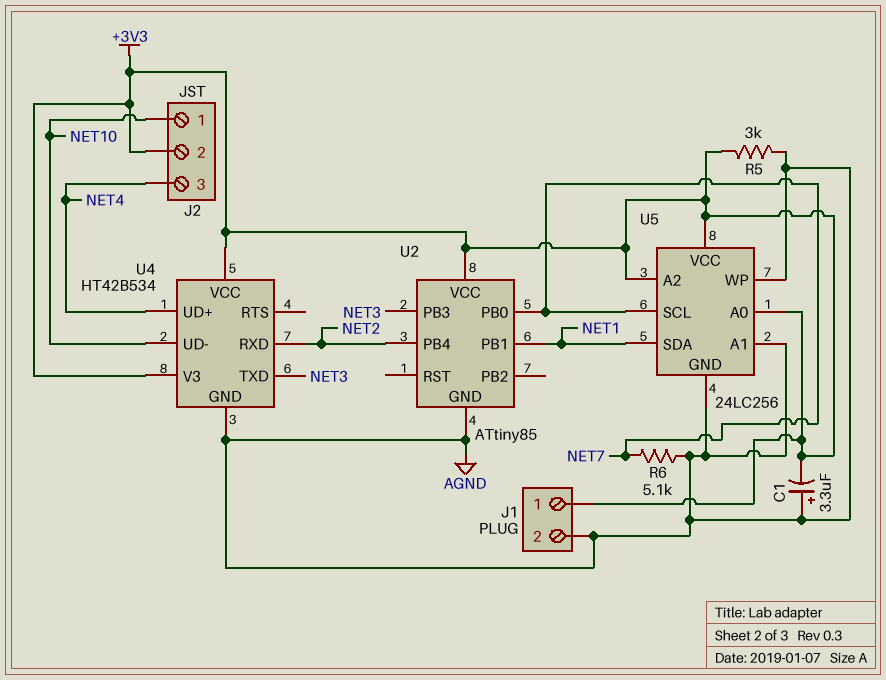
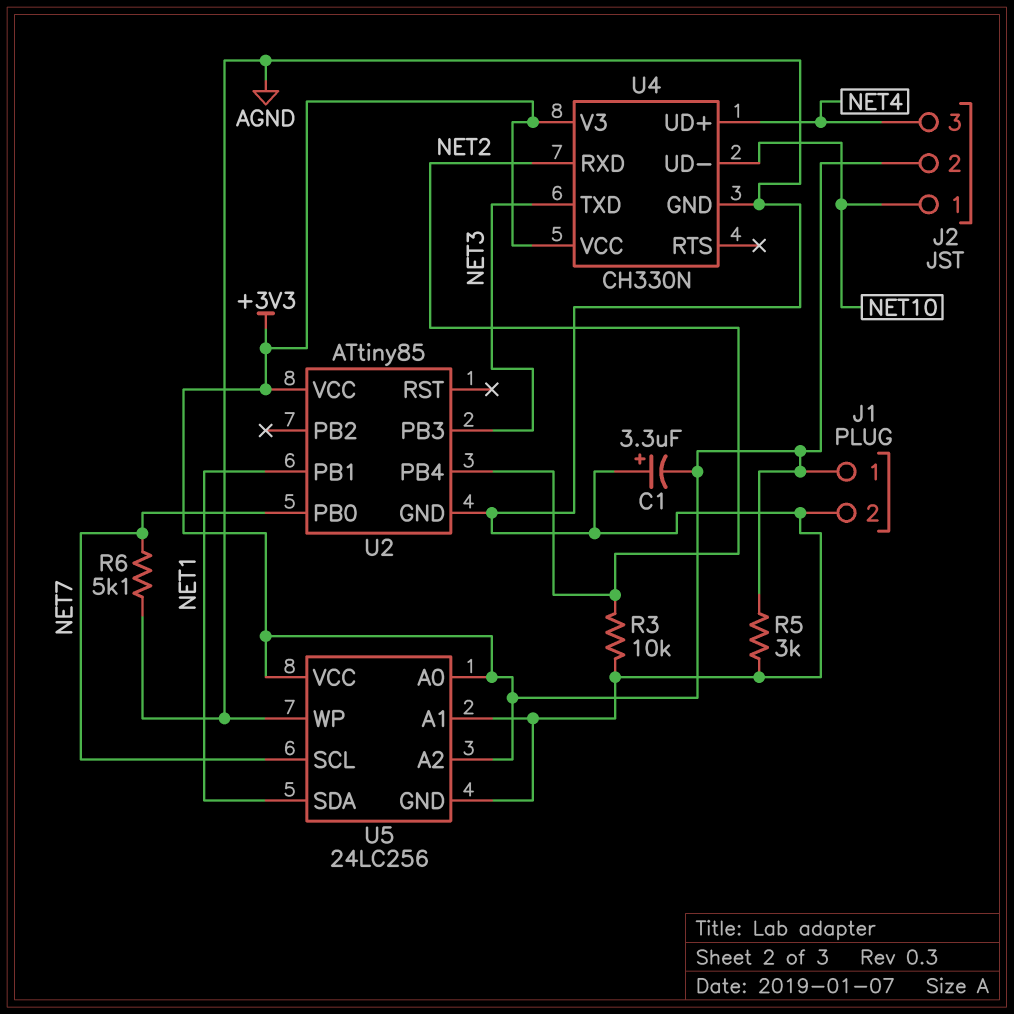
R3: none -> 10k (AGND, NET2)
U4: HT42B534 -> CH330N

